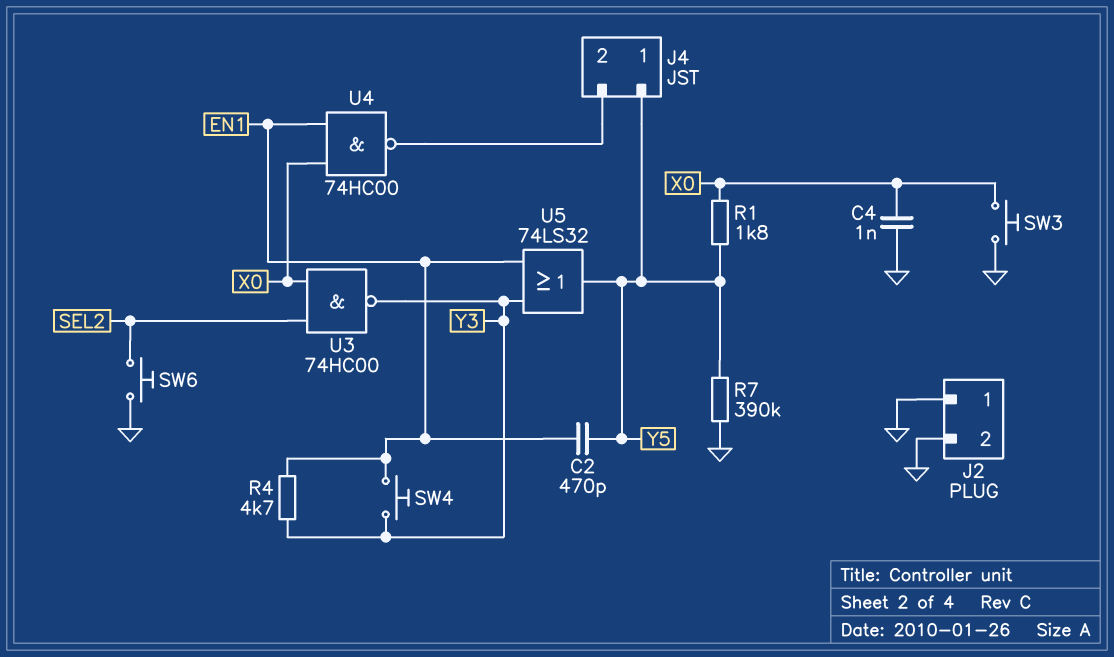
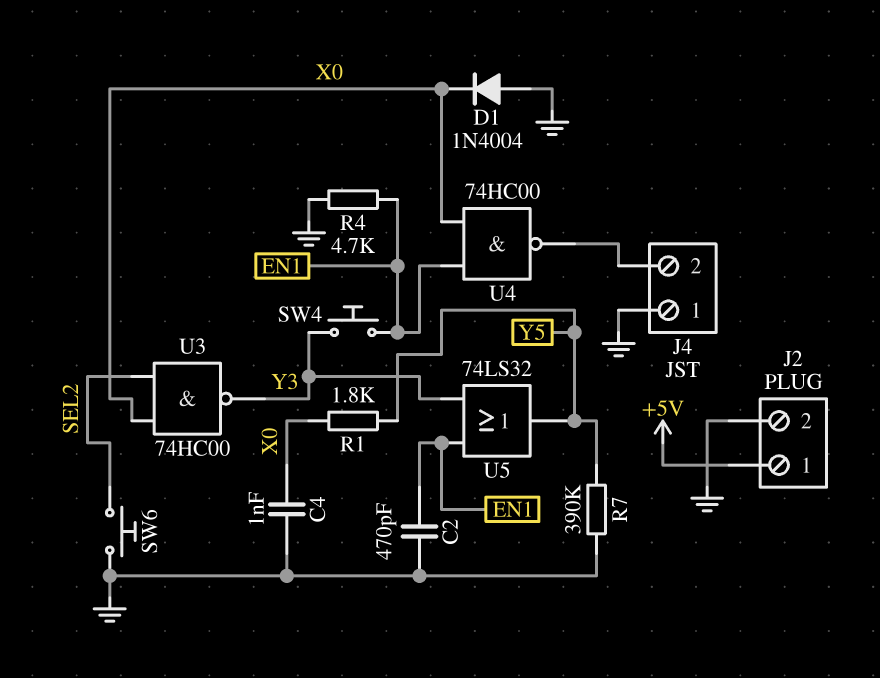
C2: 470pF (EN1, Y5) -> 470pF (EN1, GND)
D1: none -> diode 1N4004 (A GND, K X0)
J2 pin 1: GND -> +5V
J4 pin 1: Y5 -> GND
R4: 4.7k (EN1, Y3) -> 4.7k (EN1, GND)
SW3: button (GND, X0) -> none

